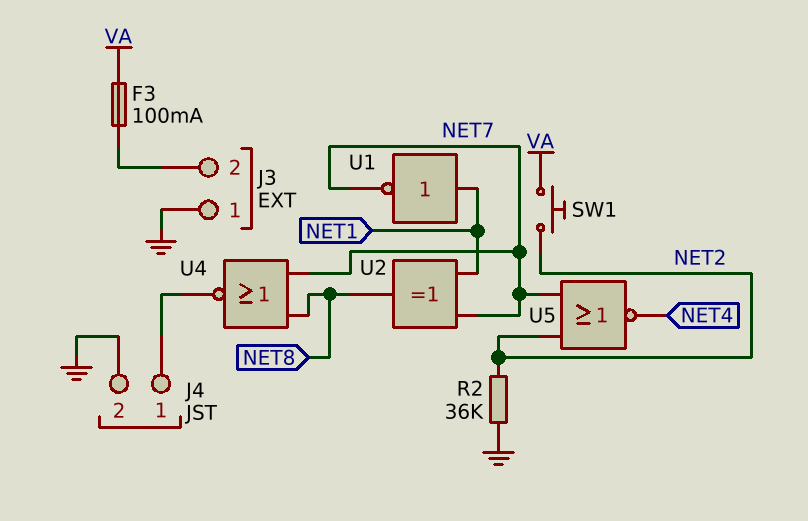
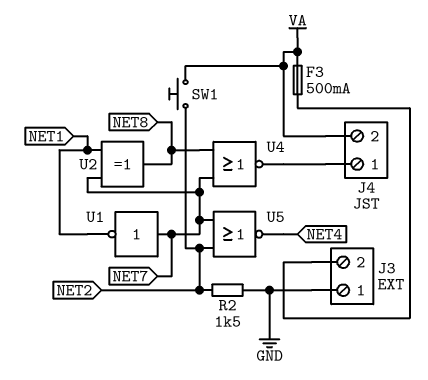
F3: 100mA (J3/2, VA) -> 500mA (J3/2, VA)
J4 pin 2: GND -> VA
R2: 36k (GND, NET2) -> 1.5k (GND, NET2)
U1: NOT (in NET1, out NET7) -> NOT (in NET7, out NET1)

